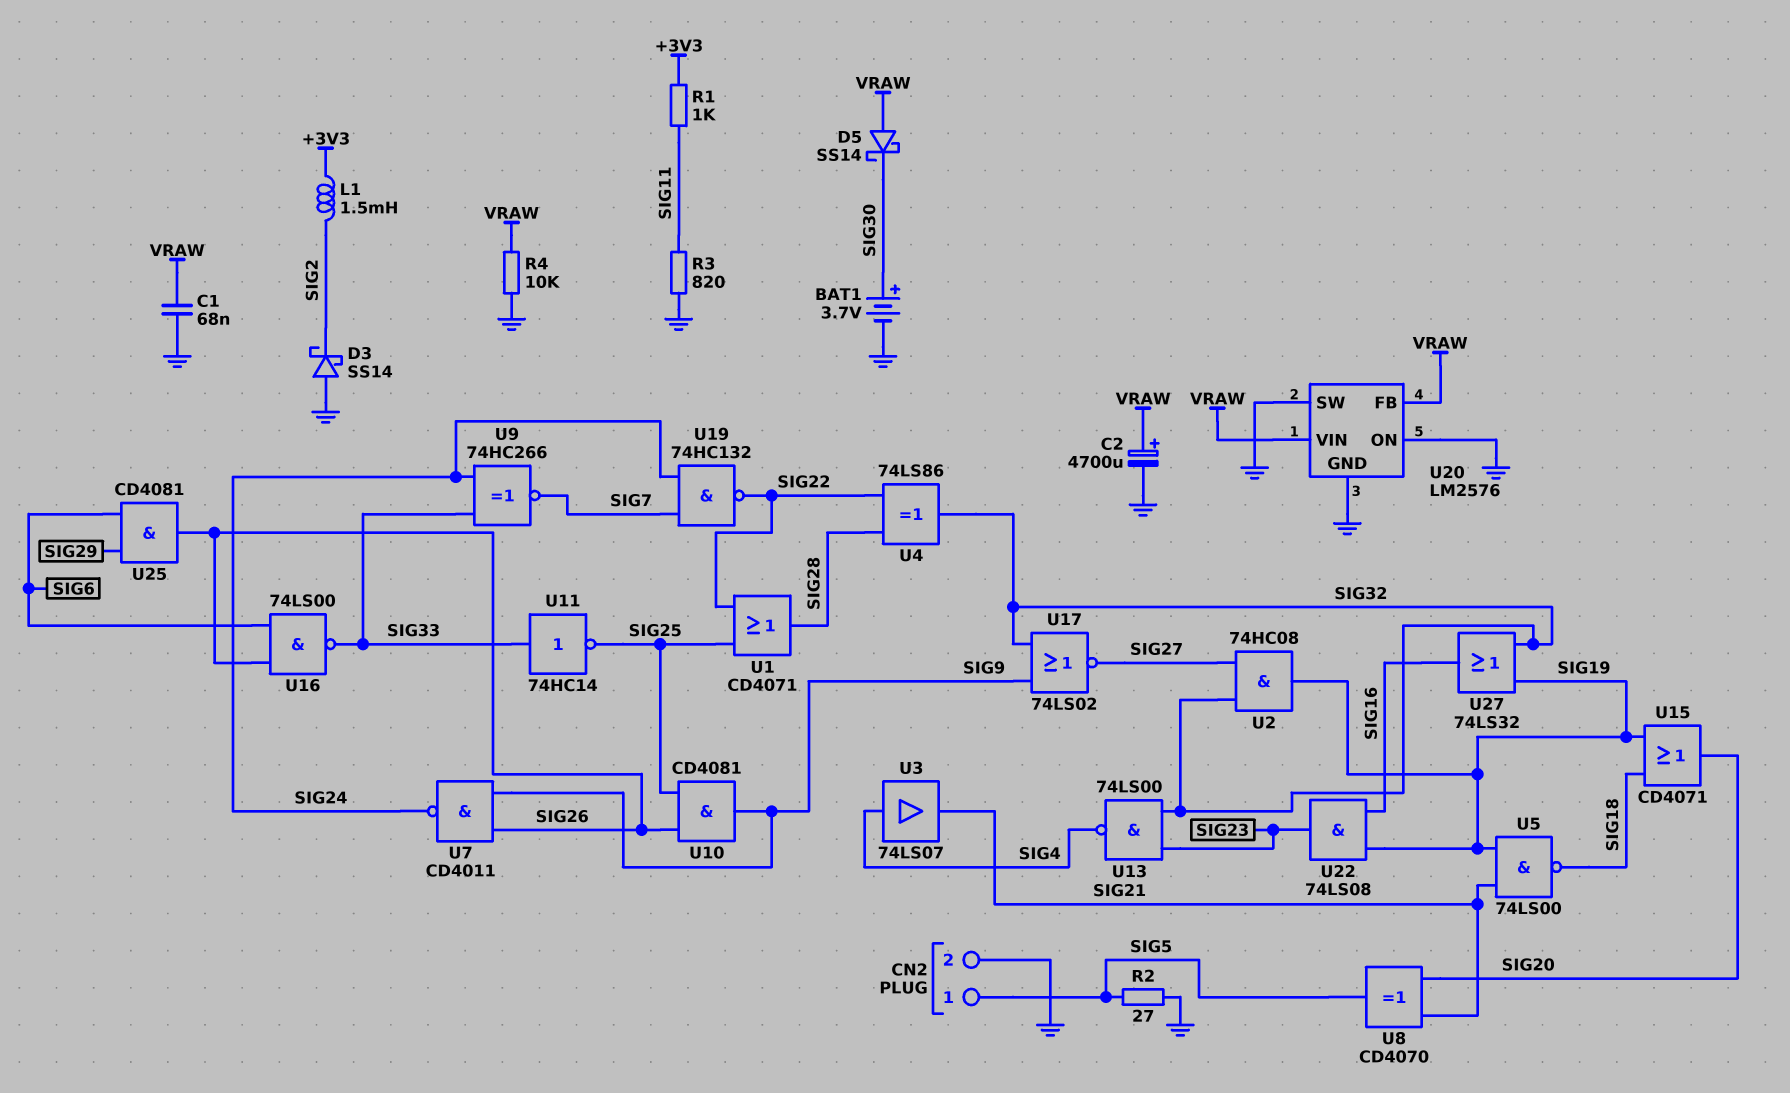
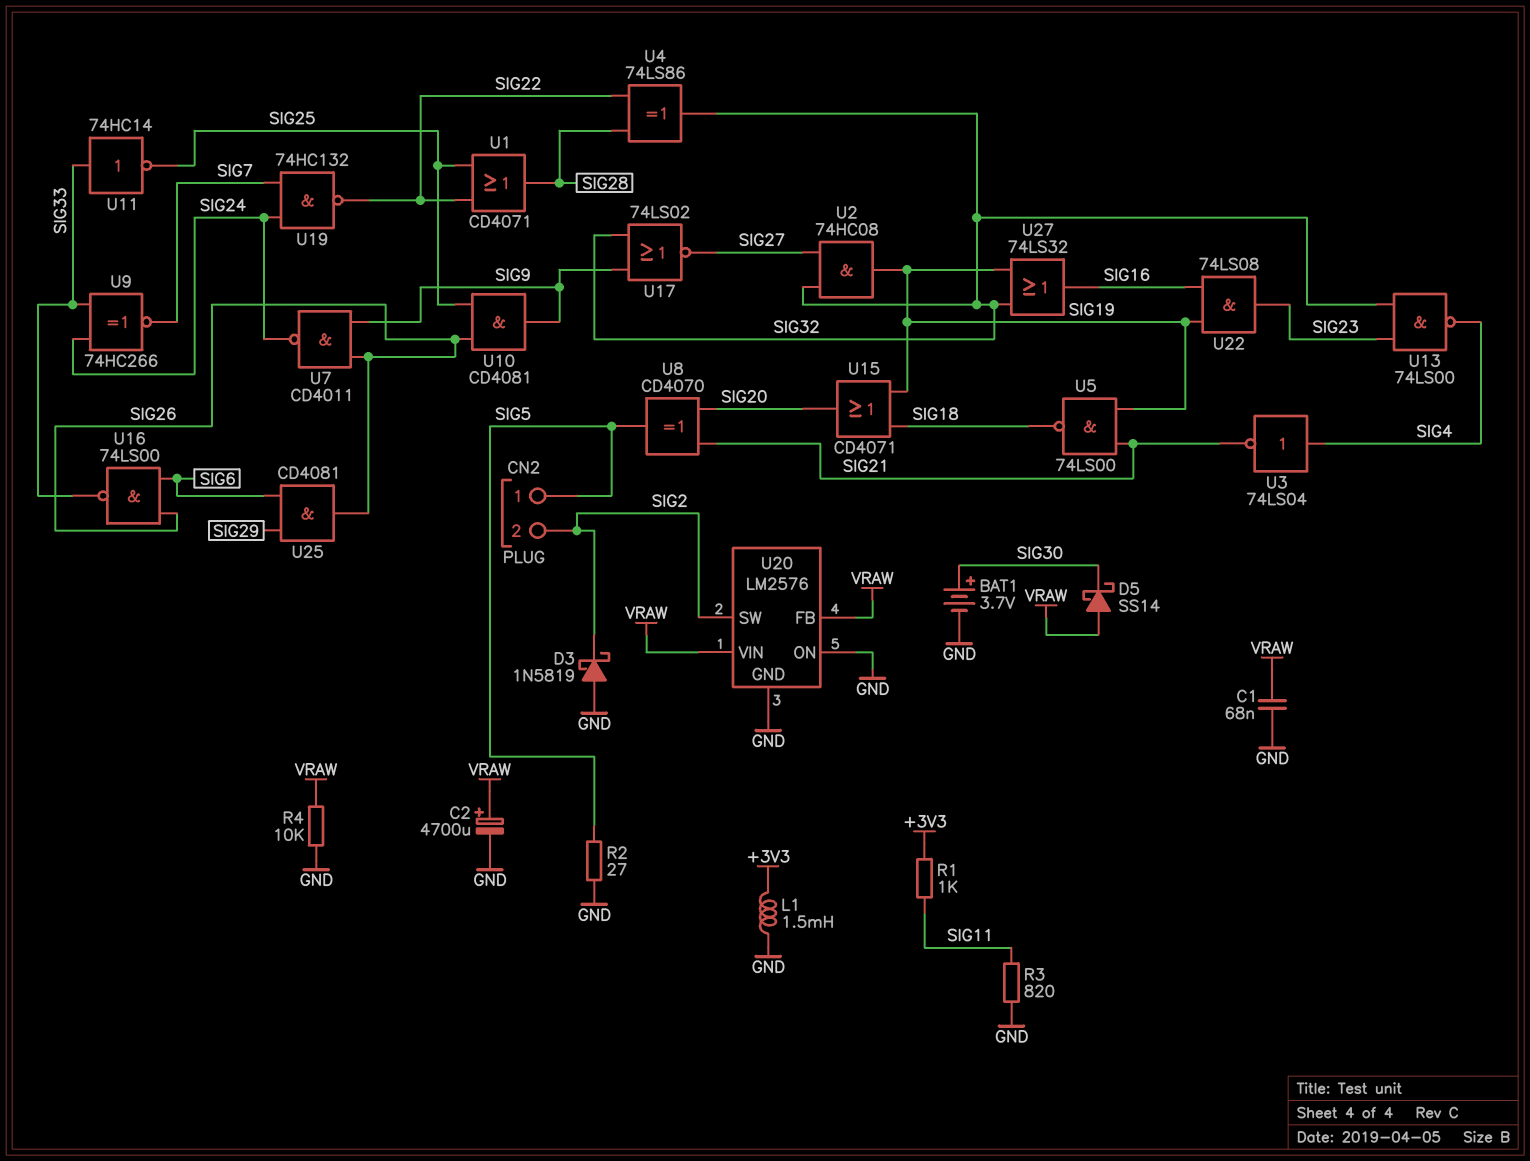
CN2 pin 2: GND -> SIG2
D3: schottky SS14 (A GND, K SIG2) -> schottky 1N5819 (A GND, K SIG2)
L1: 1.5mH (+3V3, SIG2) -> 1.5mH (+3V3, GND)
U3: buffer 74LS07 (in SIG4, out SIG21) -> NOT 74LS04 (in SIG4, out SIG21)
U20 pin SW: GND -> SIG2

